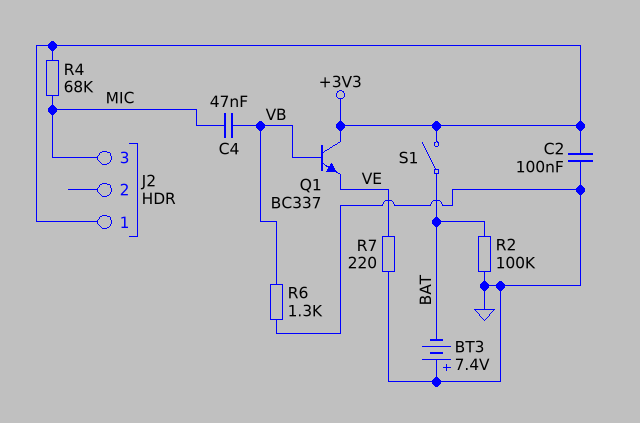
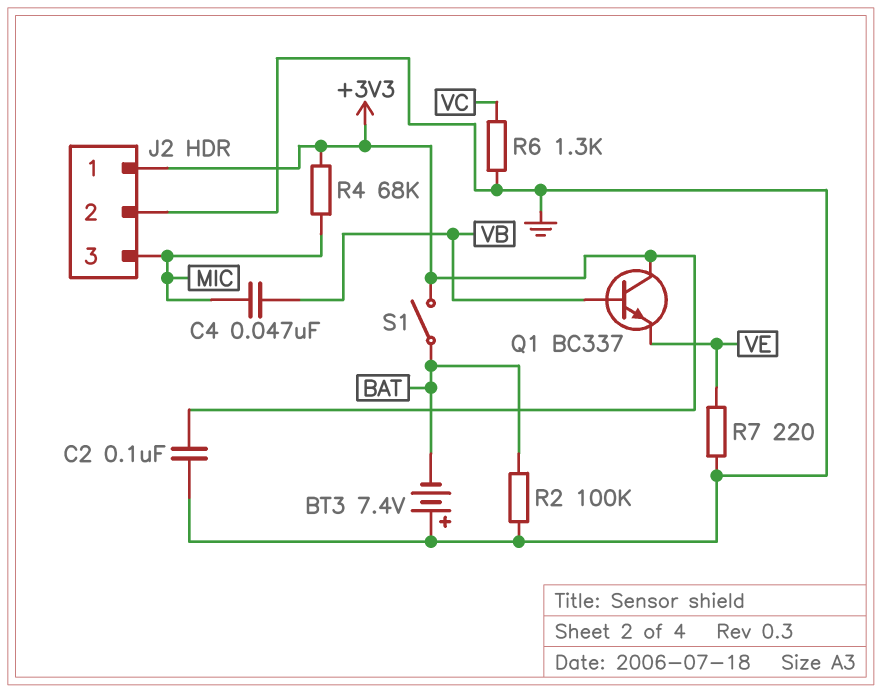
J2 pin 2: none -> GND
R6: 1.3k (GND, VB) -> 1.3k (GND, VC)

